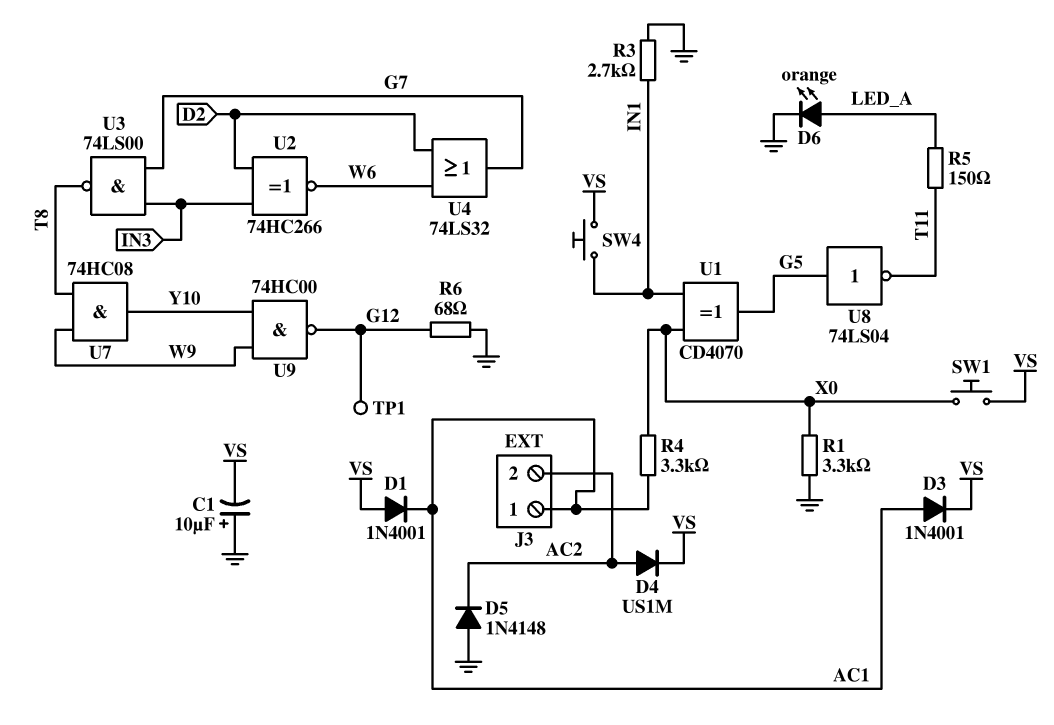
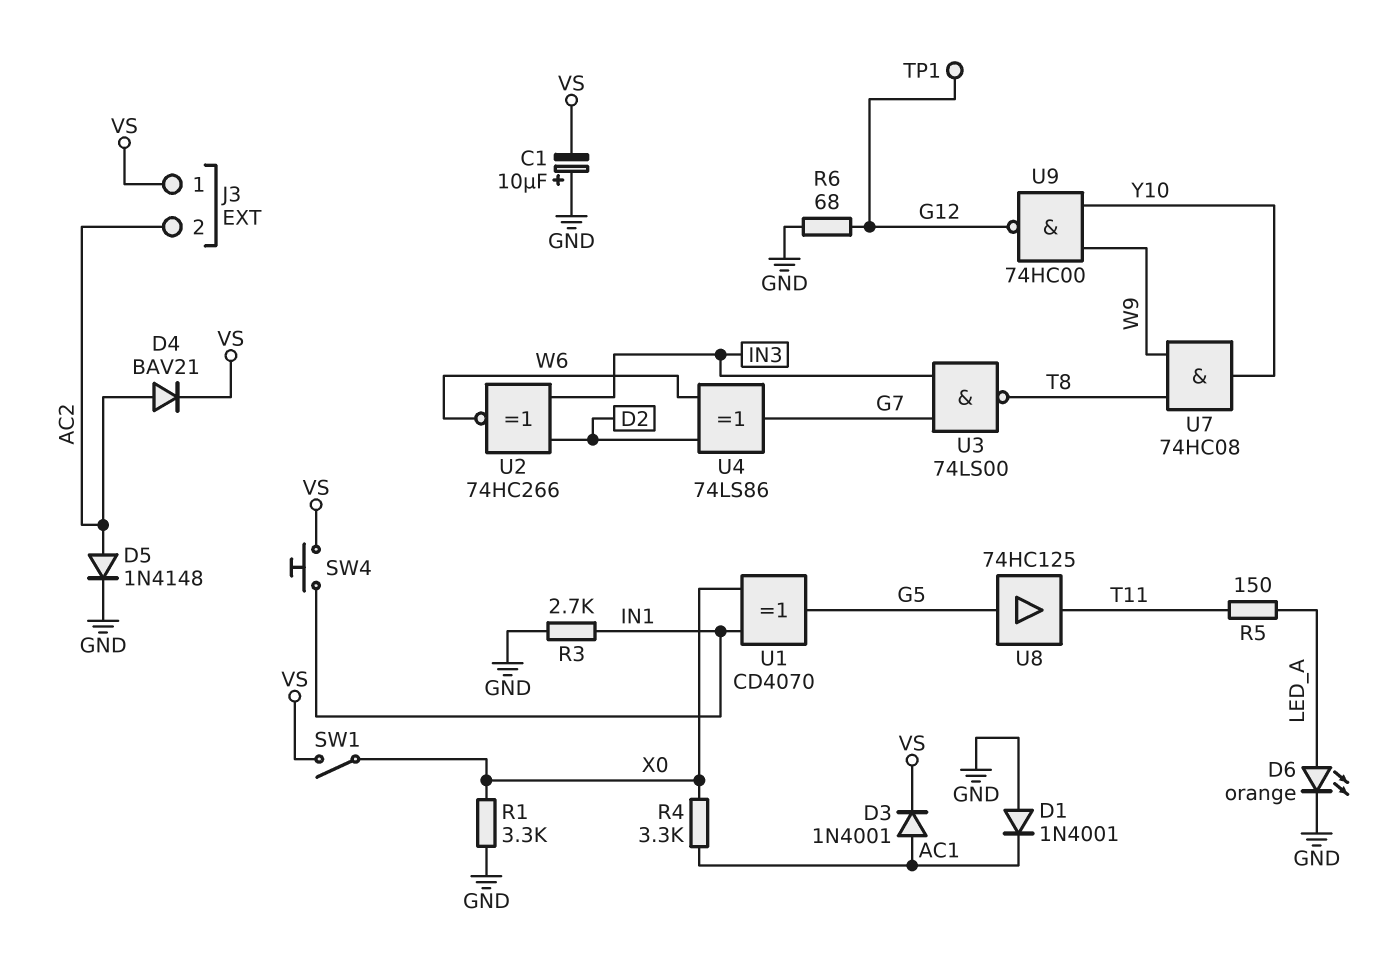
D1: diode 1N4001 (A VS, K AC1) -> diode 1N4001 (A GND, K AC1)
D4: diode US1M (A AC2, K VS) -> diode BAV21 (A AC2, K VS)
D5: diode 1N4148 (A GND, K AC2) -> diode 1N4148 (A AC2, K GND)
J3 pin 1: AC1 -> VS
SW1: button (VS, X0) -> switch (VS, X0)
U4: OR 74LS32 (in D2, in W6, out G7) -> XOR 74LS86 (in D2, in W6, out G7)
U8: NOT 74LS04 (in G5, out T11) -> buffer 74HC125 (in G5, out T11)

